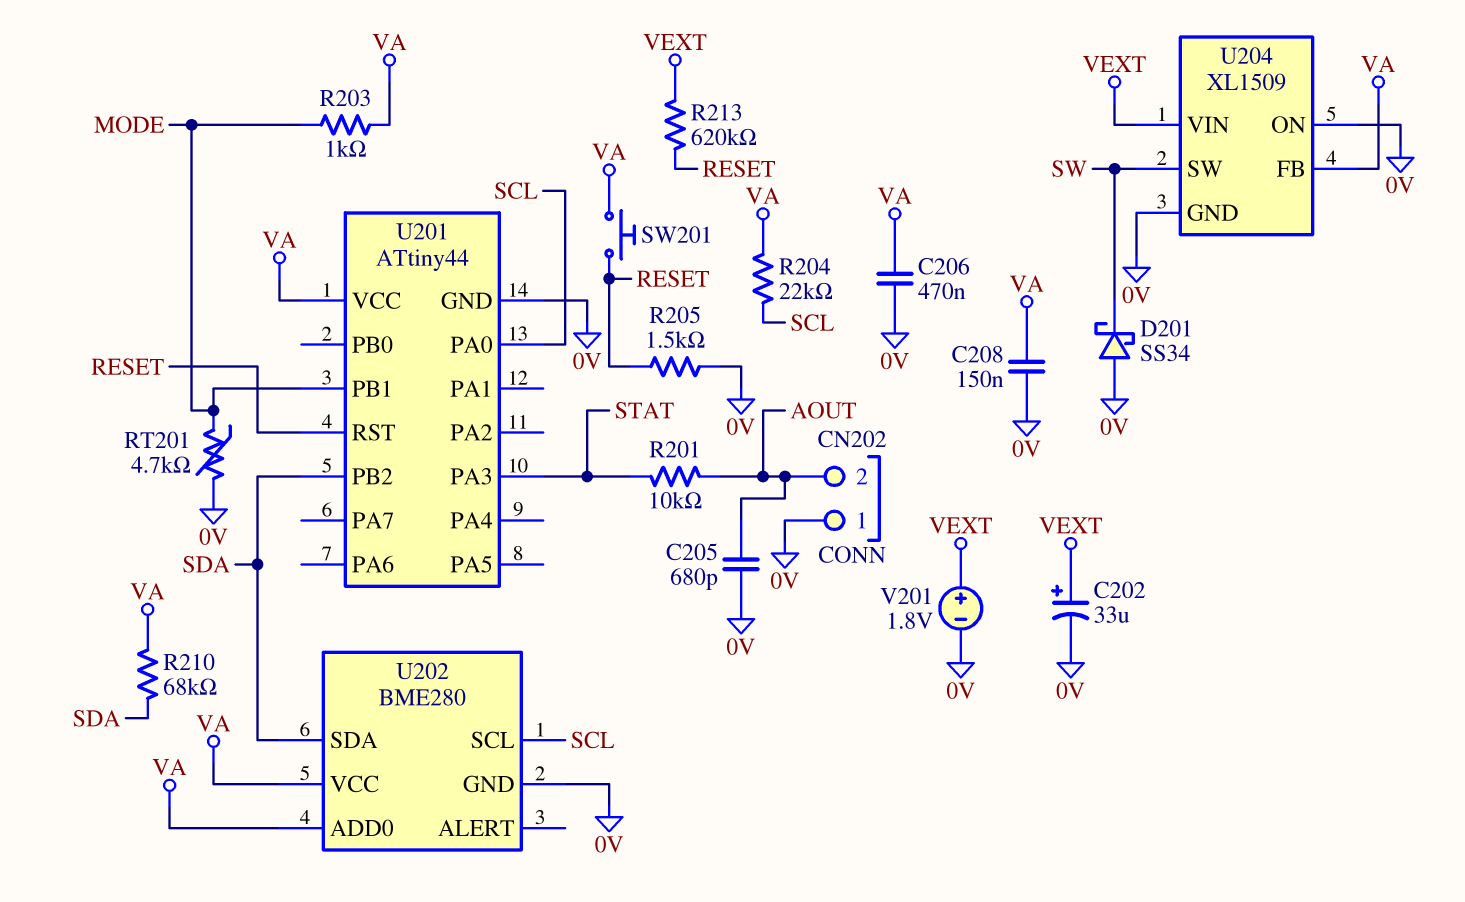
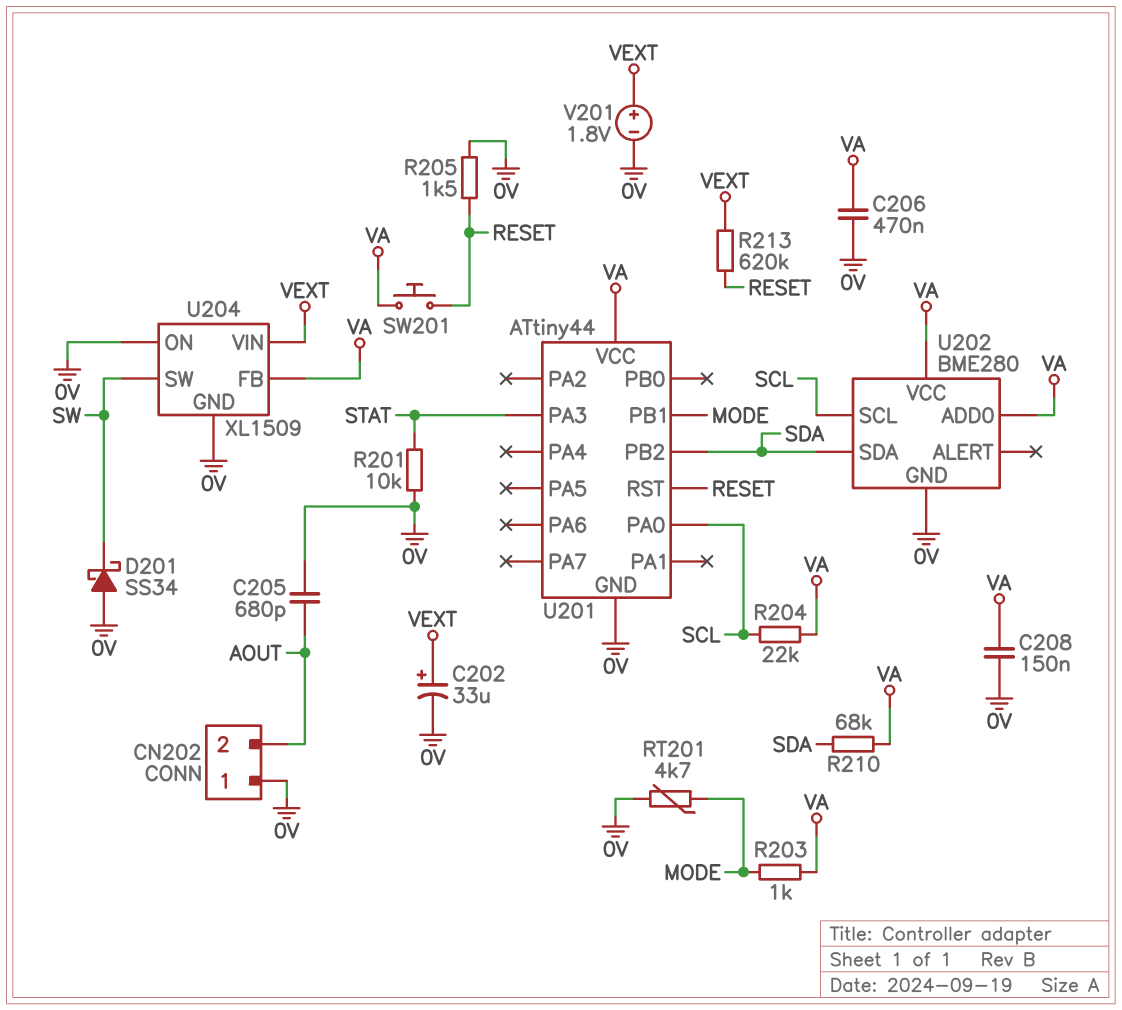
R201: 10k (AOUT, STAT) -> 10k (0V, STAT)

